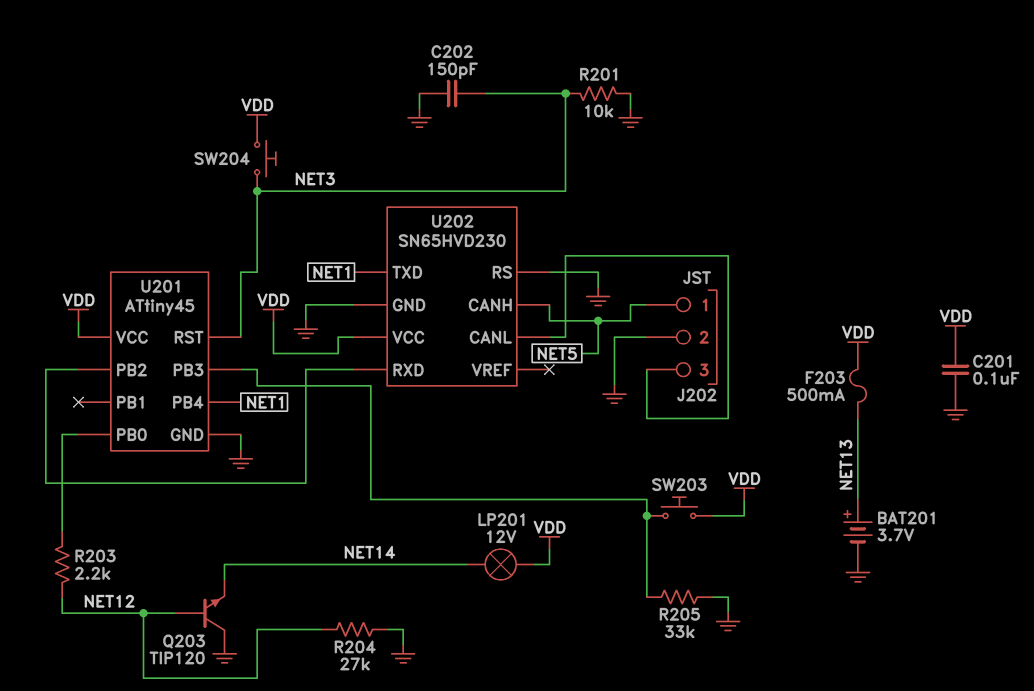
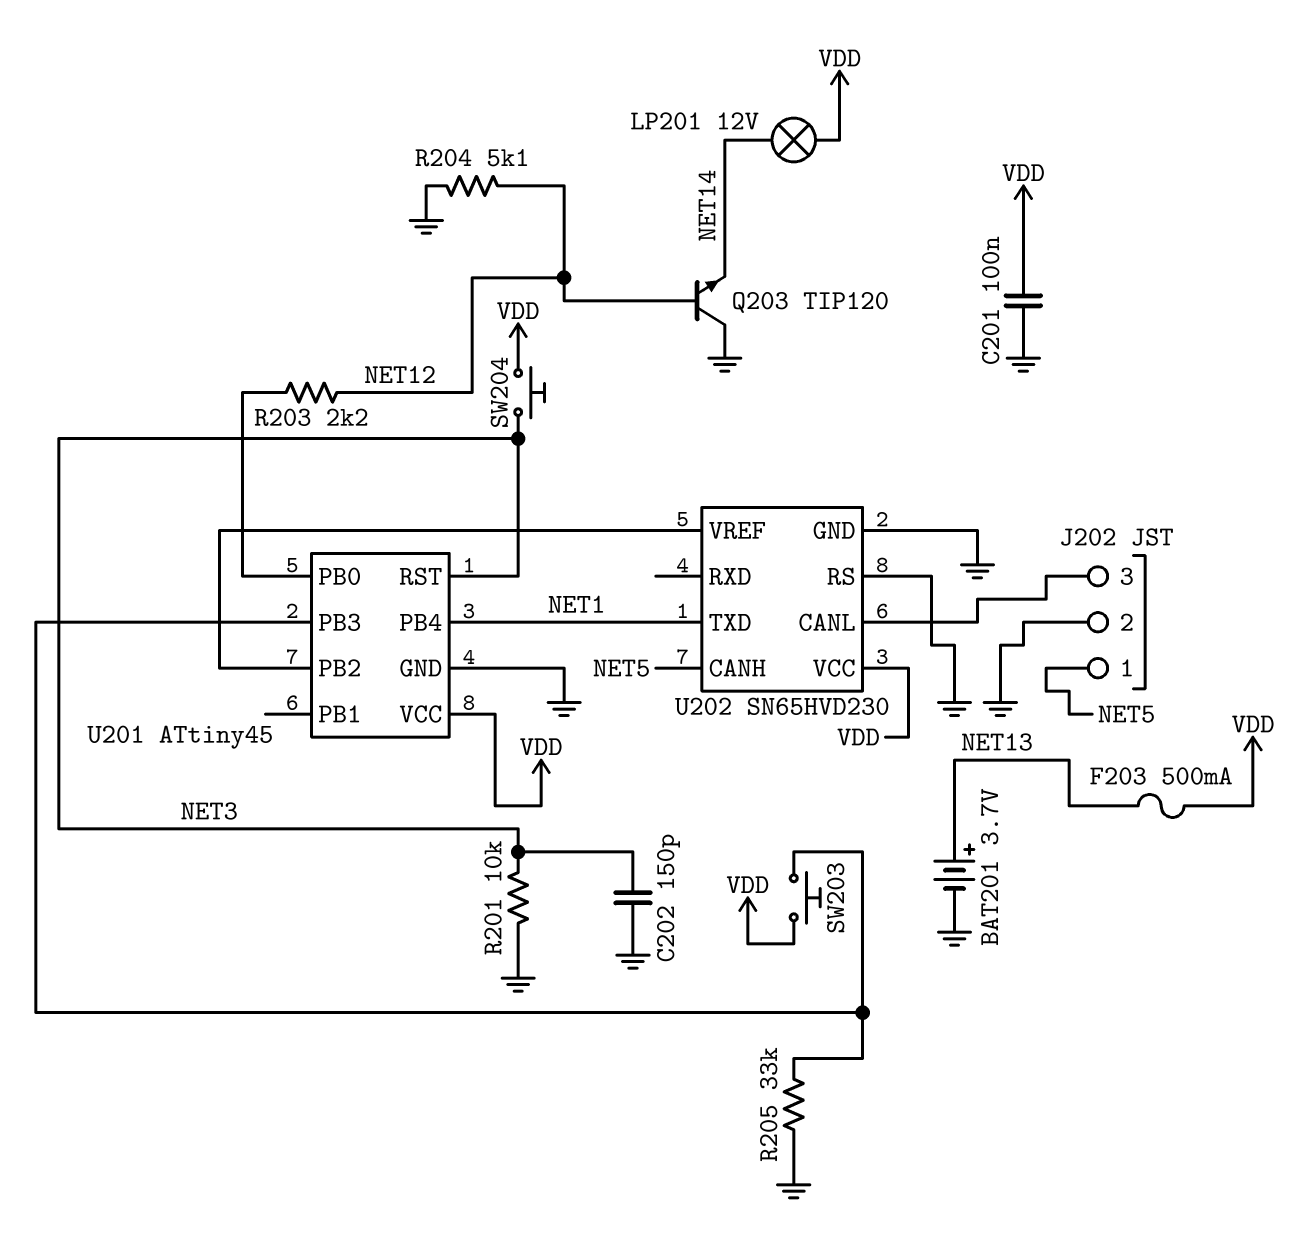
R204: 27k (GND, NET12) -> 5.1k (GND, NET12)
U202 pin RXD: U201/PB2 -> none
U202 pin VREF: none -> U201/PB2

